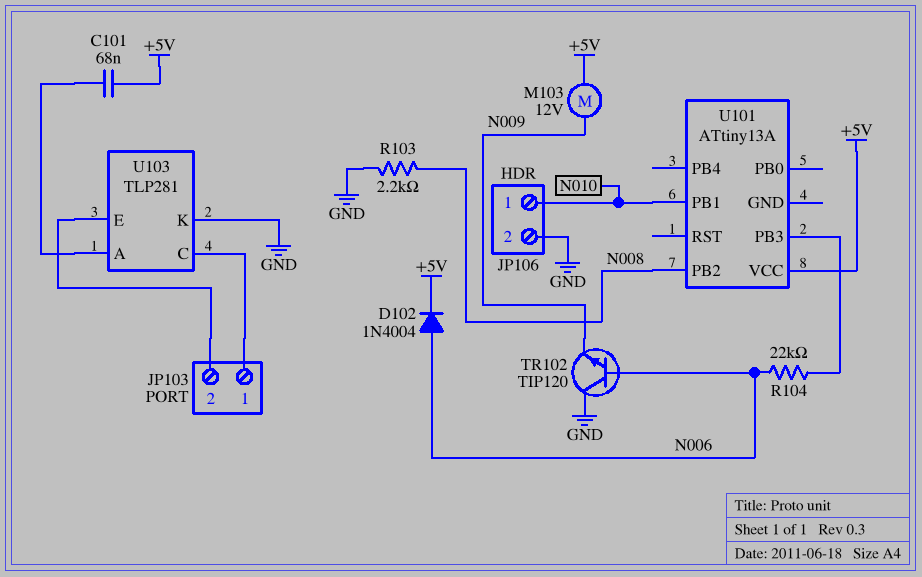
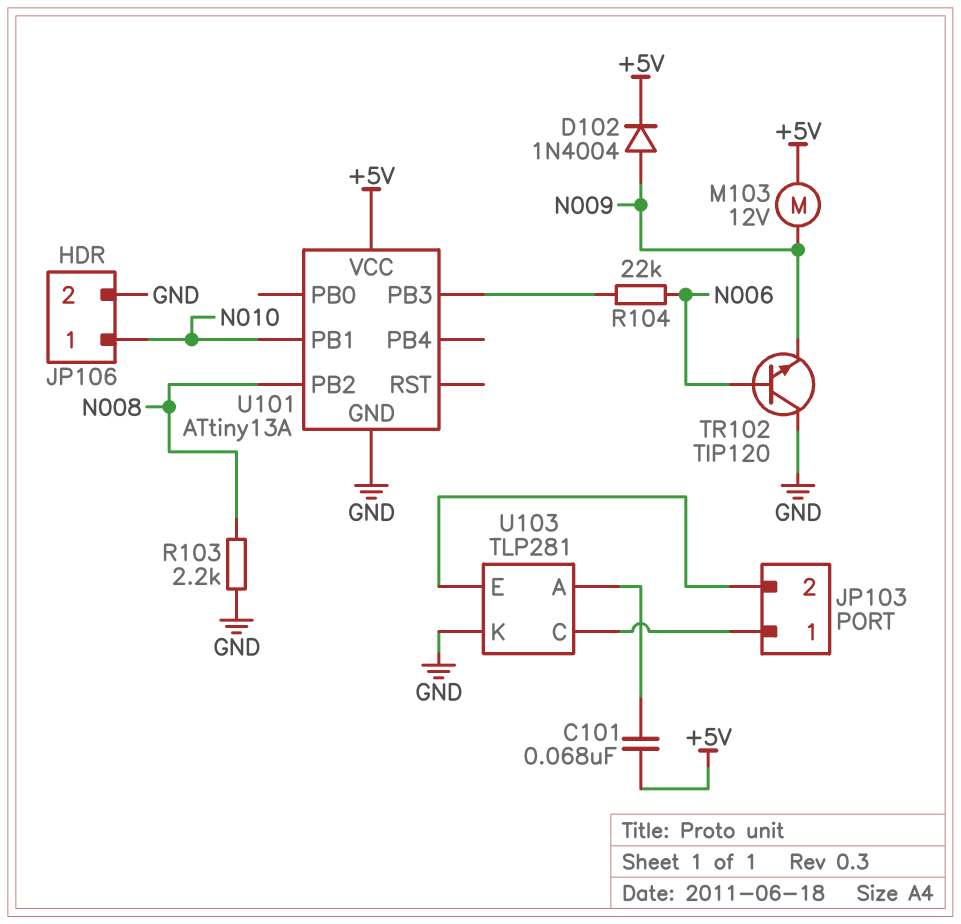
D102: diode 1N4004 (A N006, K +5V) -> diode 1N4004 (A N009, K +5V)
U101 pin GND: none -> GND

